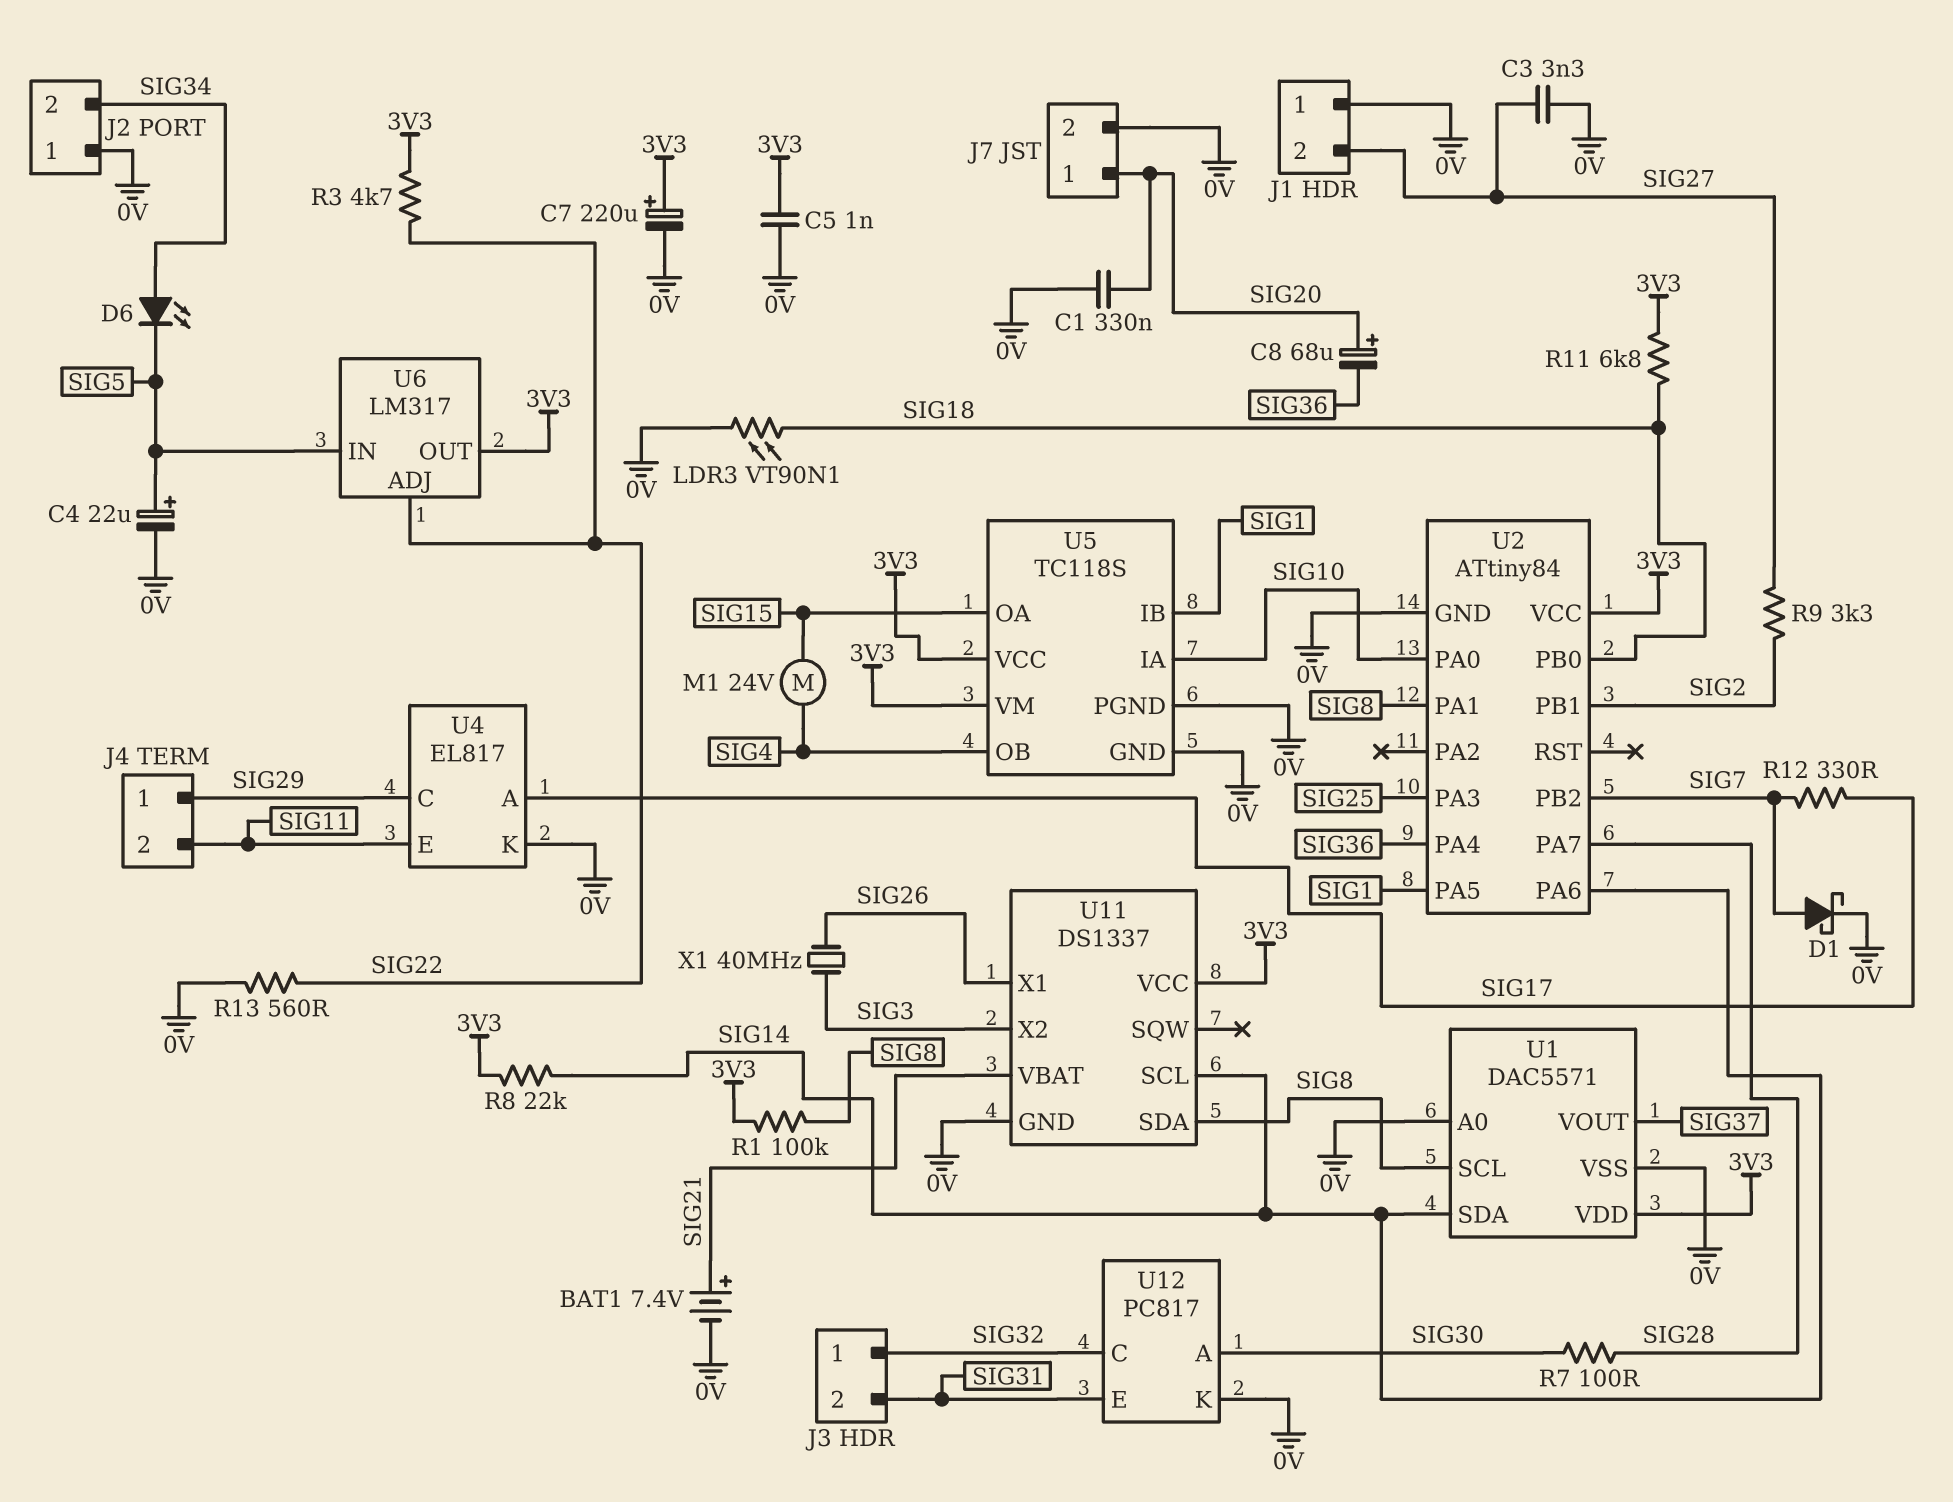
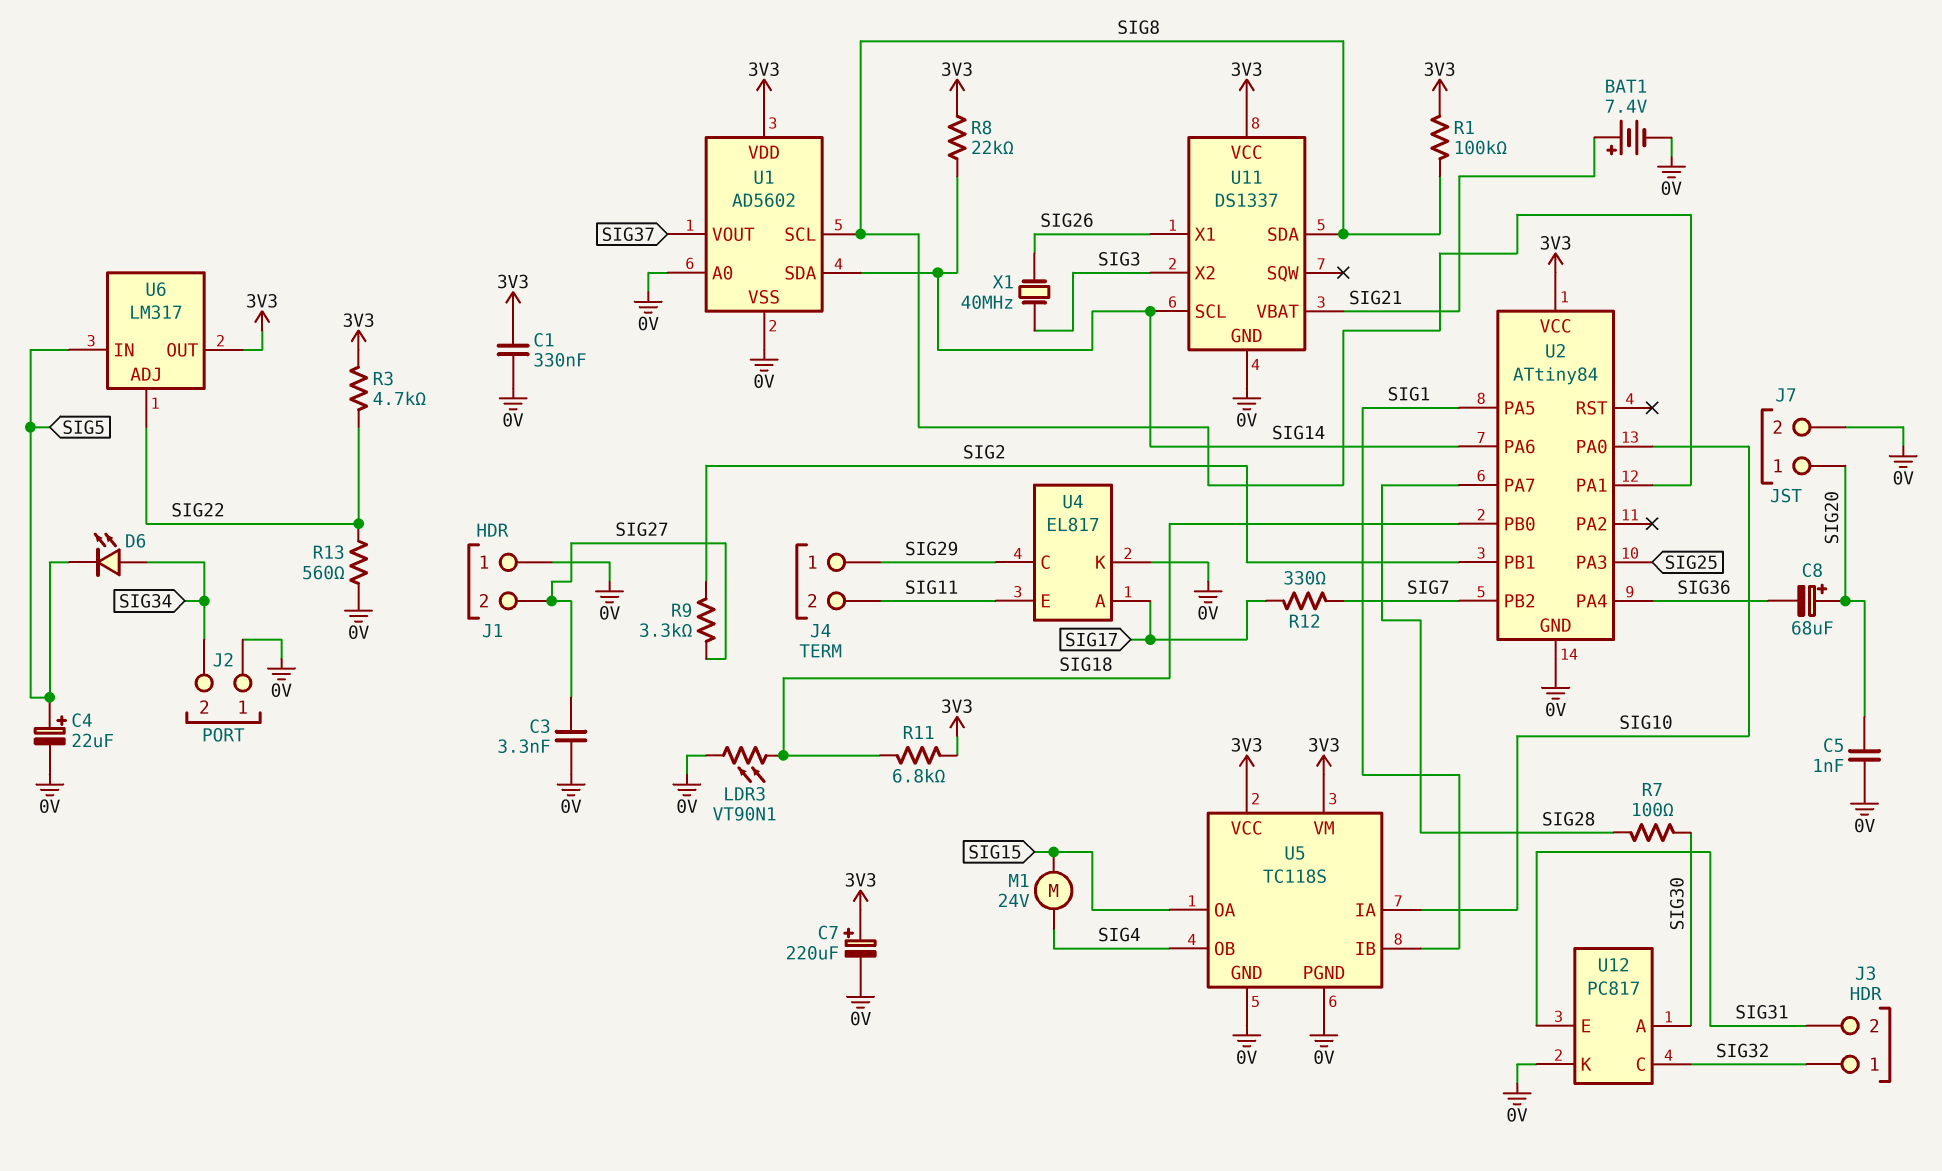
C1: 330nF (0V, SIG20) -> 330nF (0V, 3V3)
C5: 1nF (0V, 3V3) -> 1nF (0V, SIG20)
D1: schottky (A SIG7, K 0V) -> none
U1: DAC5571 -> AD5602

